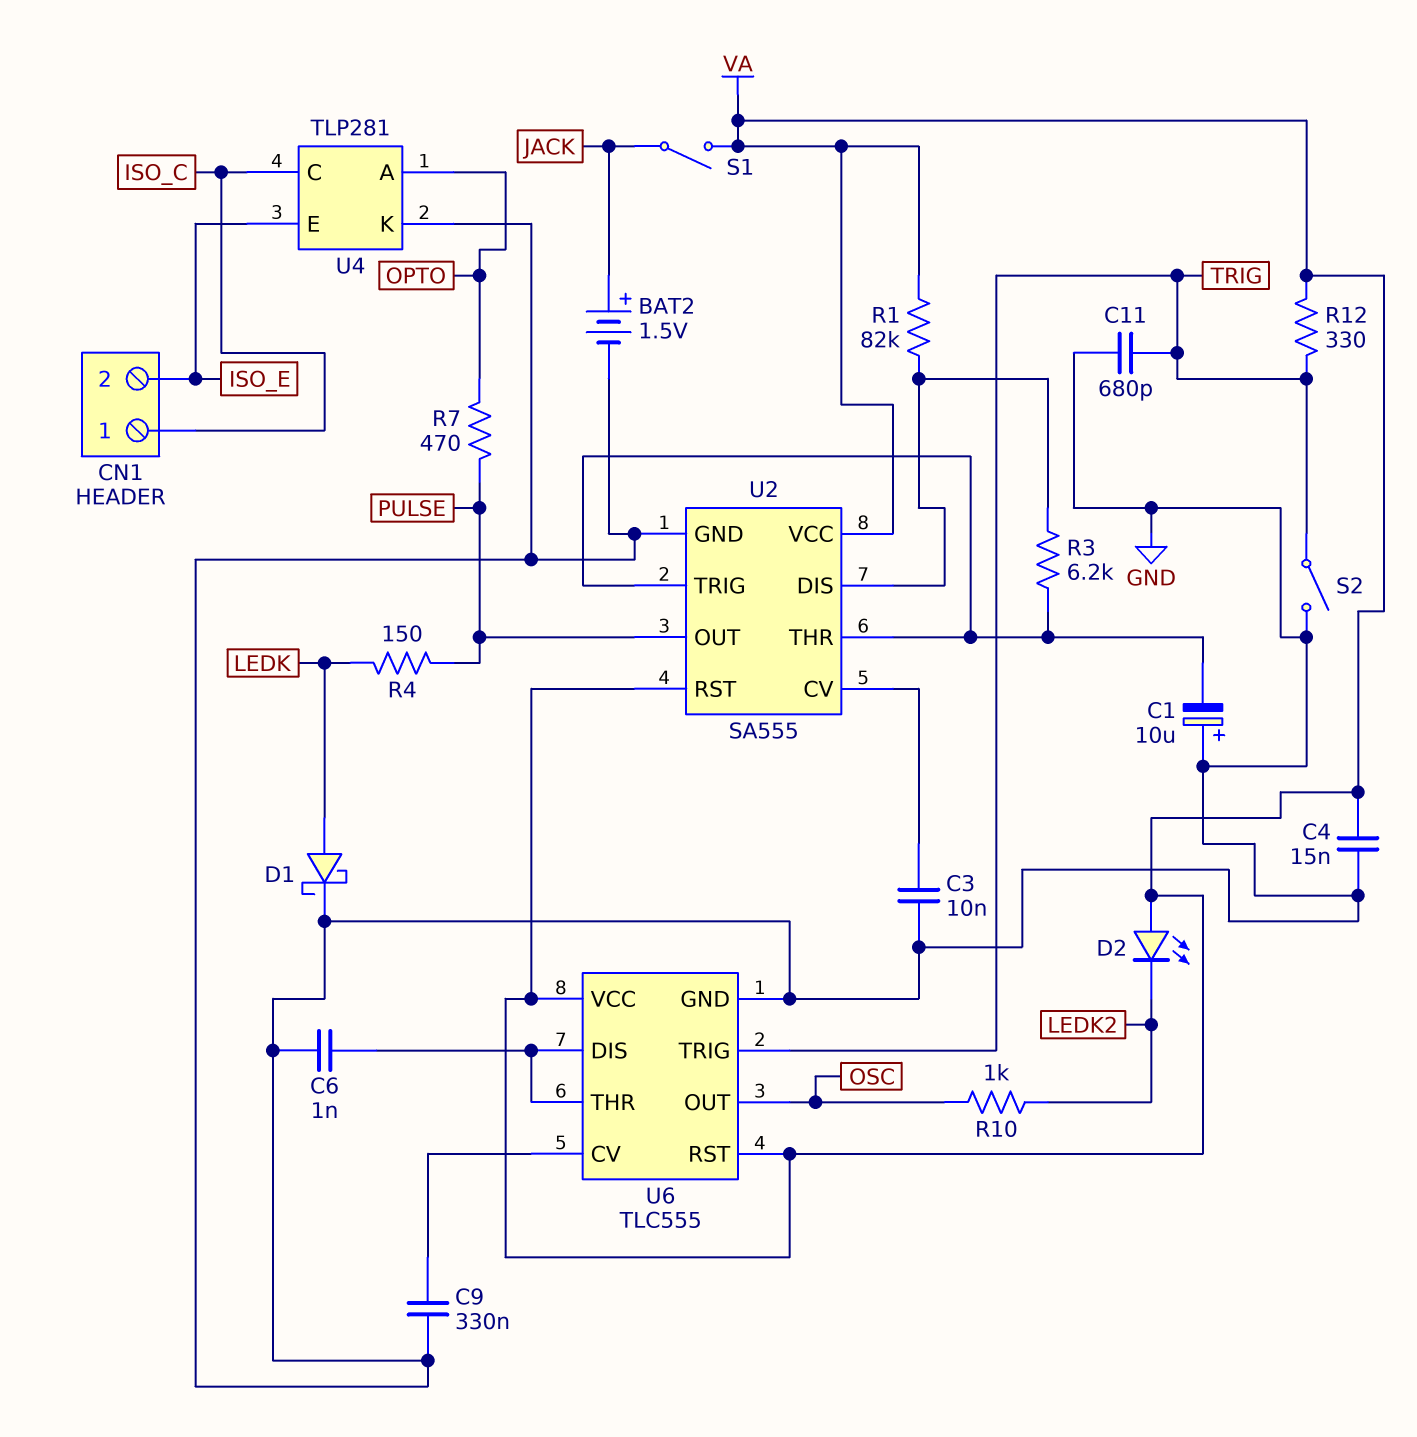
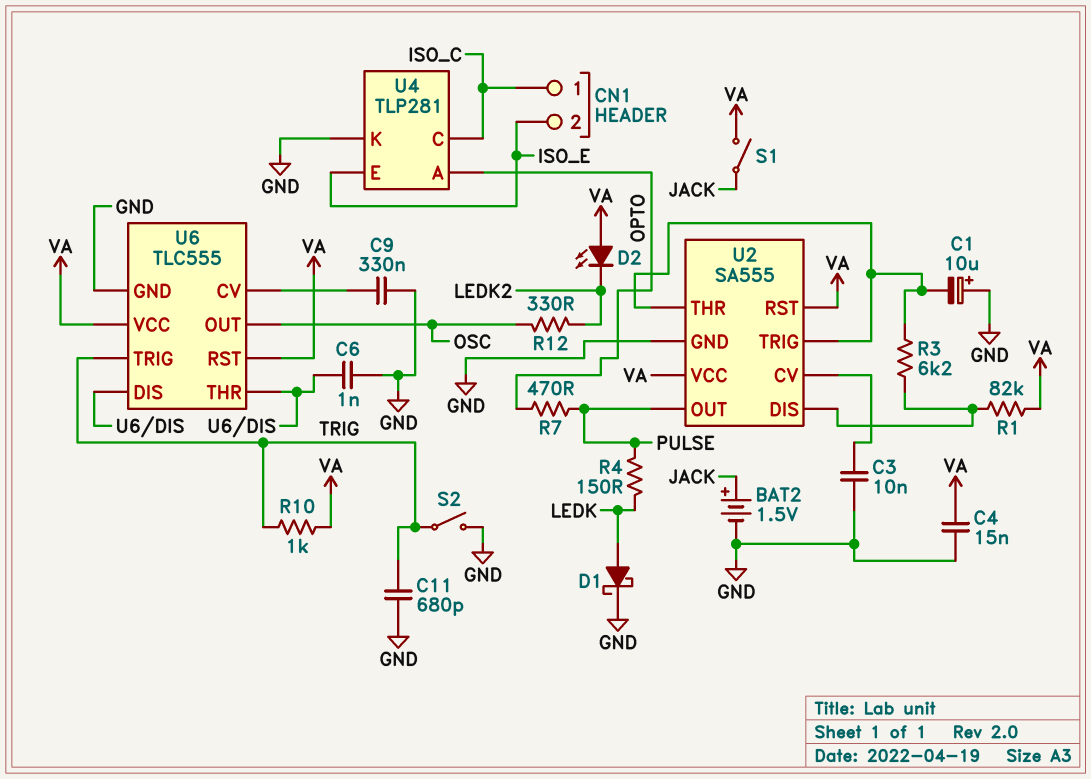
R10: 1k (LEDK2, OSC) -> 1k (TRIG, VA)
R12: 330 (TRIG, VA) -> 330 (LEDK2, OSC)

